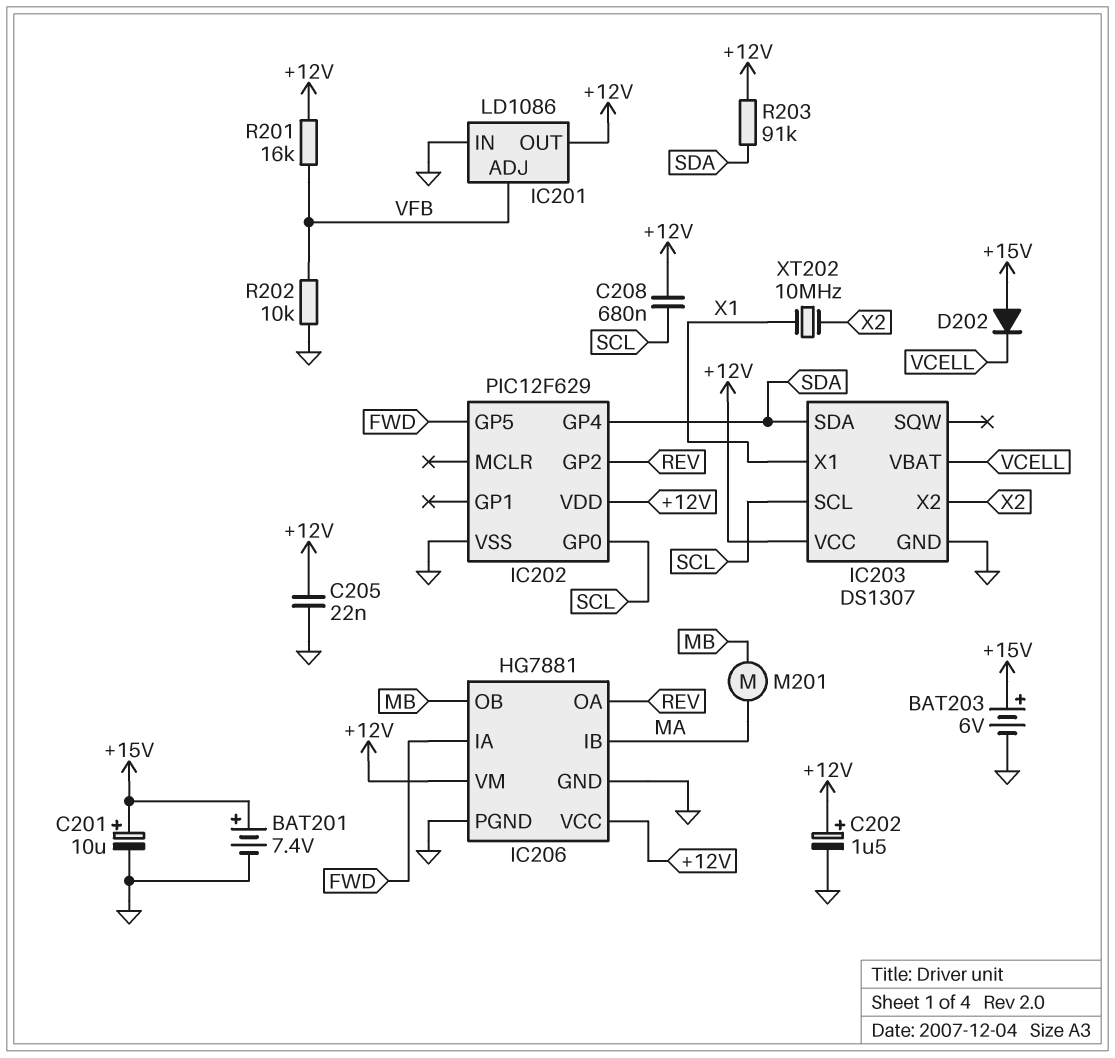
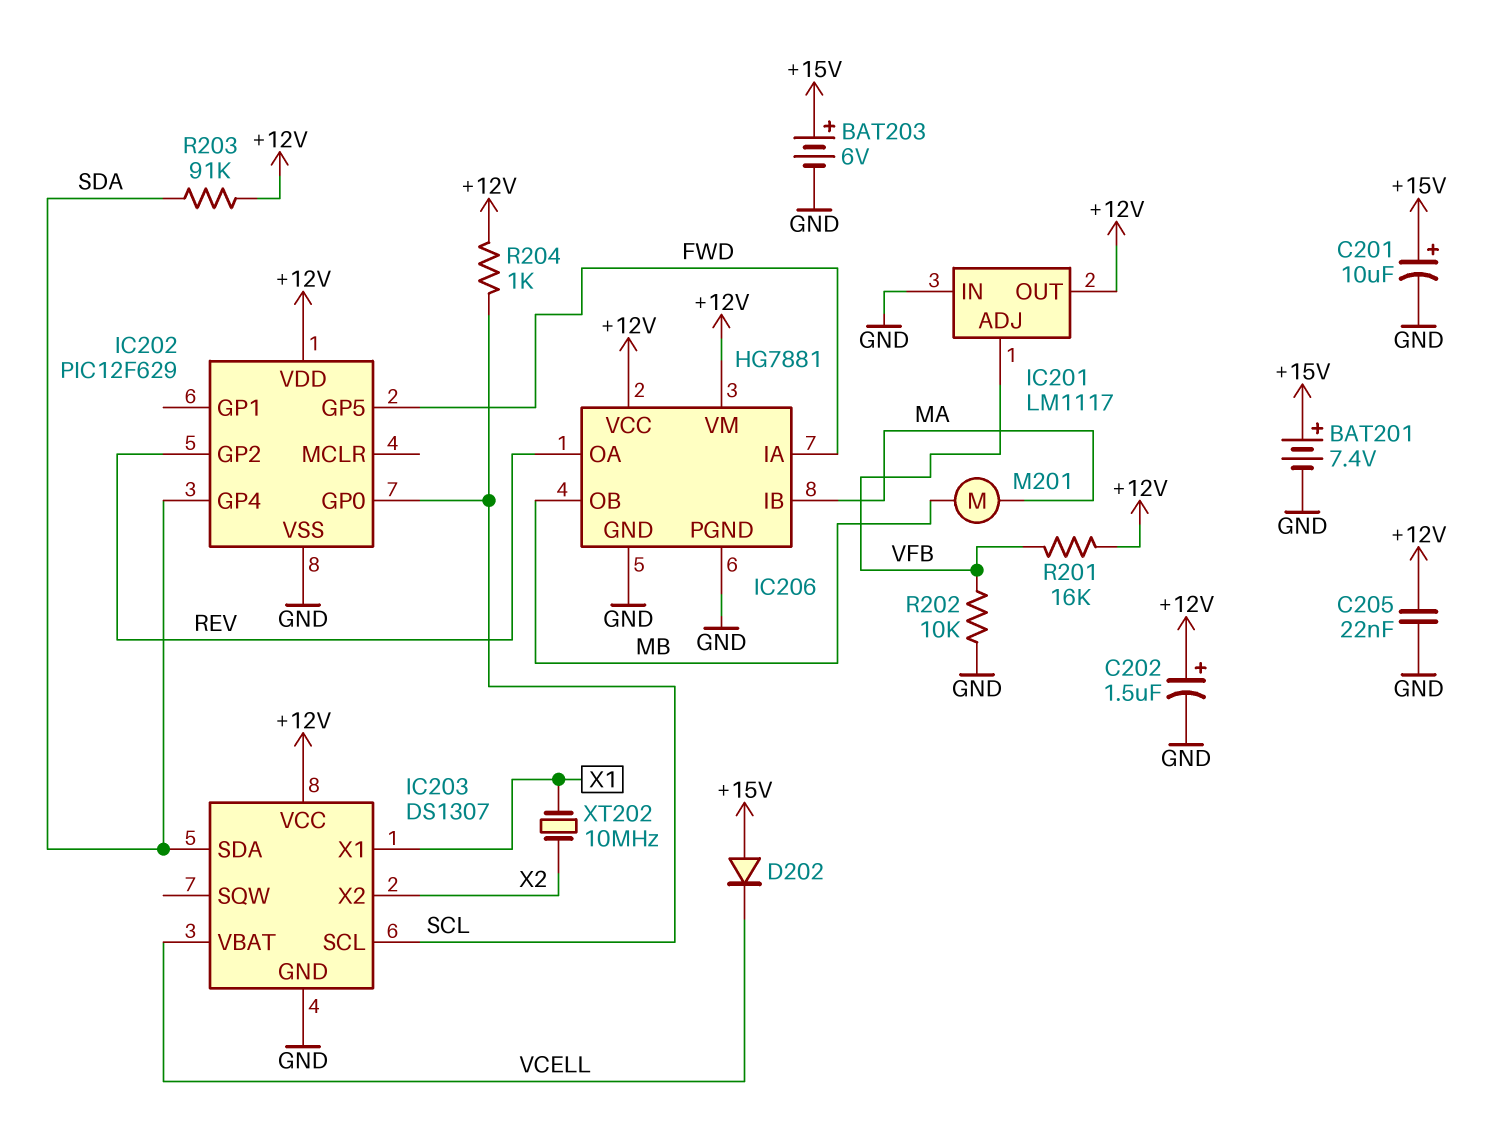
C208: 680nF (+12V, SCL) -> none
IC201: LD1086 -> LM1117
R204: none -> 1k (+12V, SCL)

